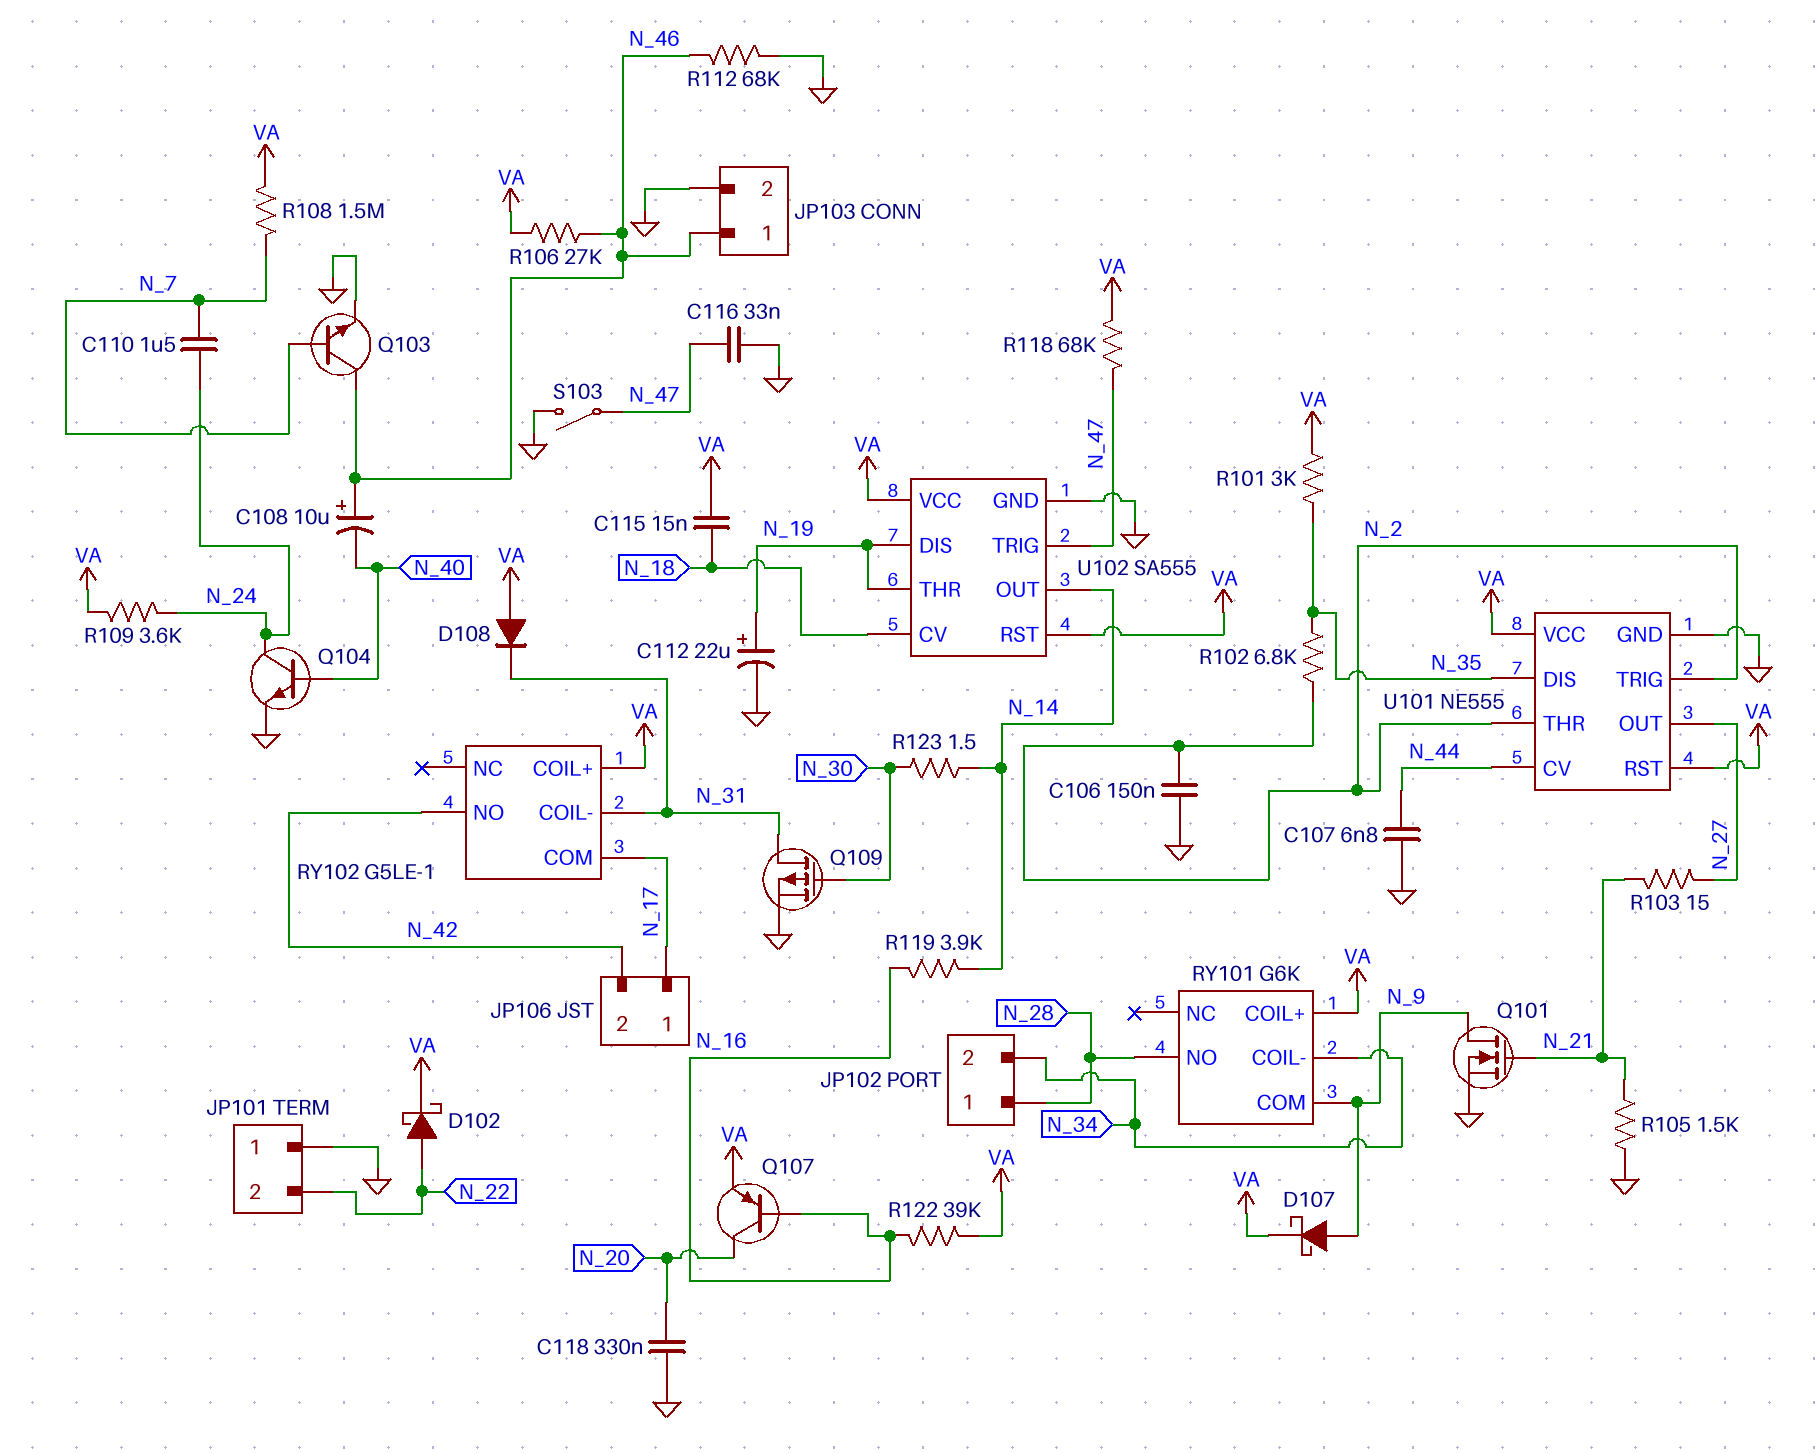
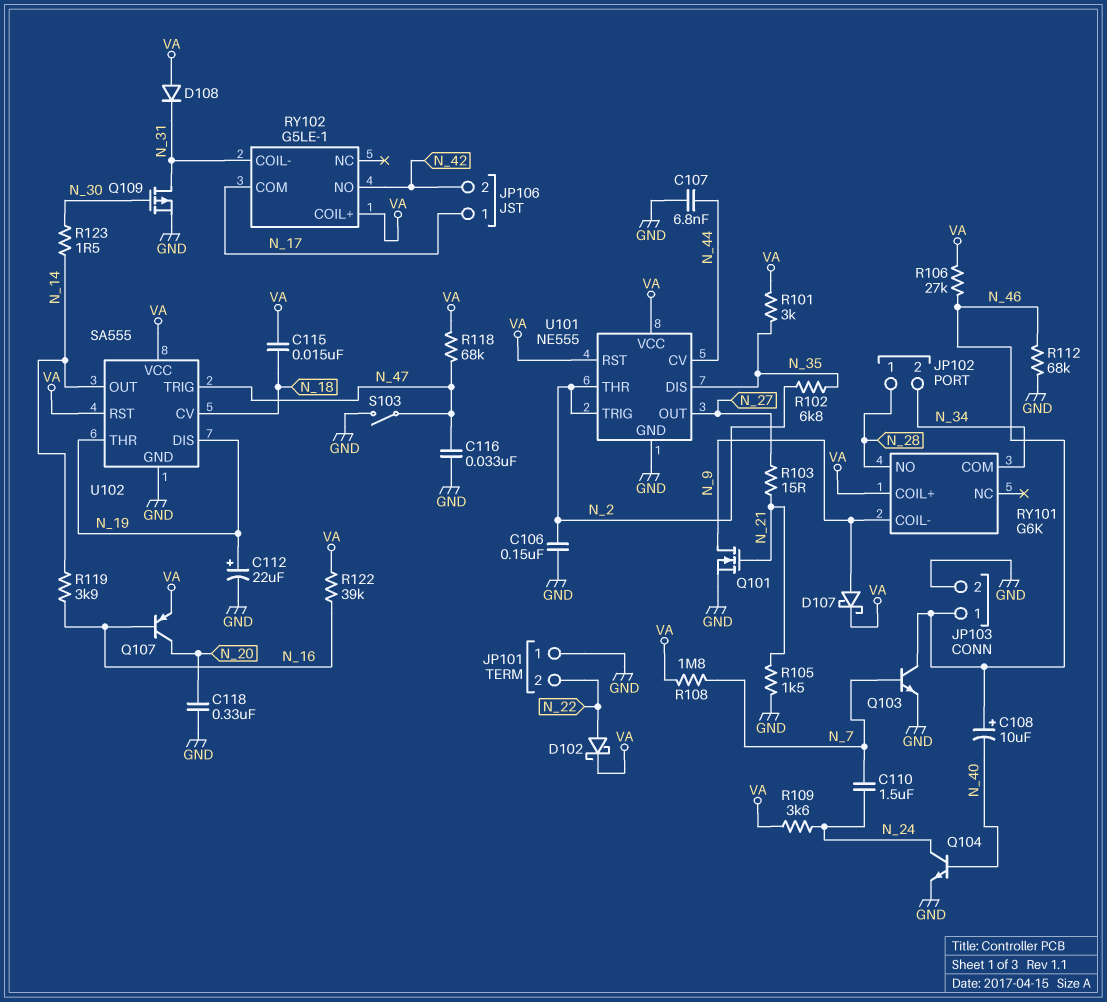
R108: 1.5M (N_7, VA) -> 1.8M (N_7, VA)
RY101 pin COIL-: N_34 -> N_9
RY101 pin COM: N_9 -> N_34

